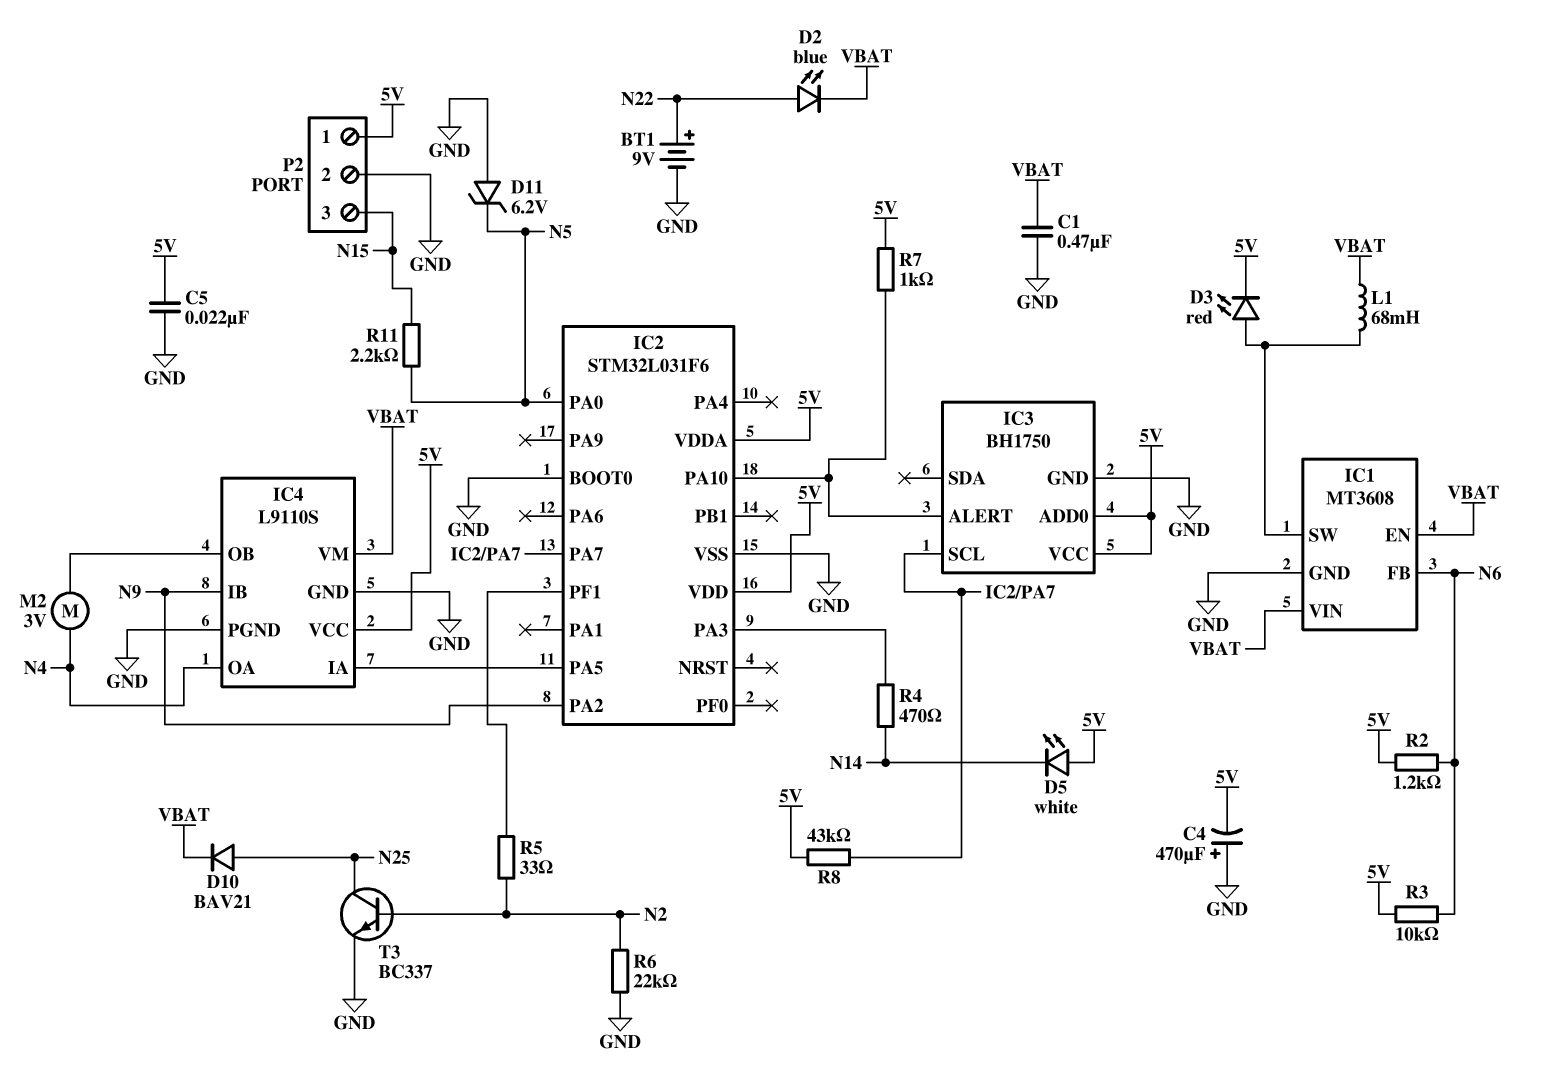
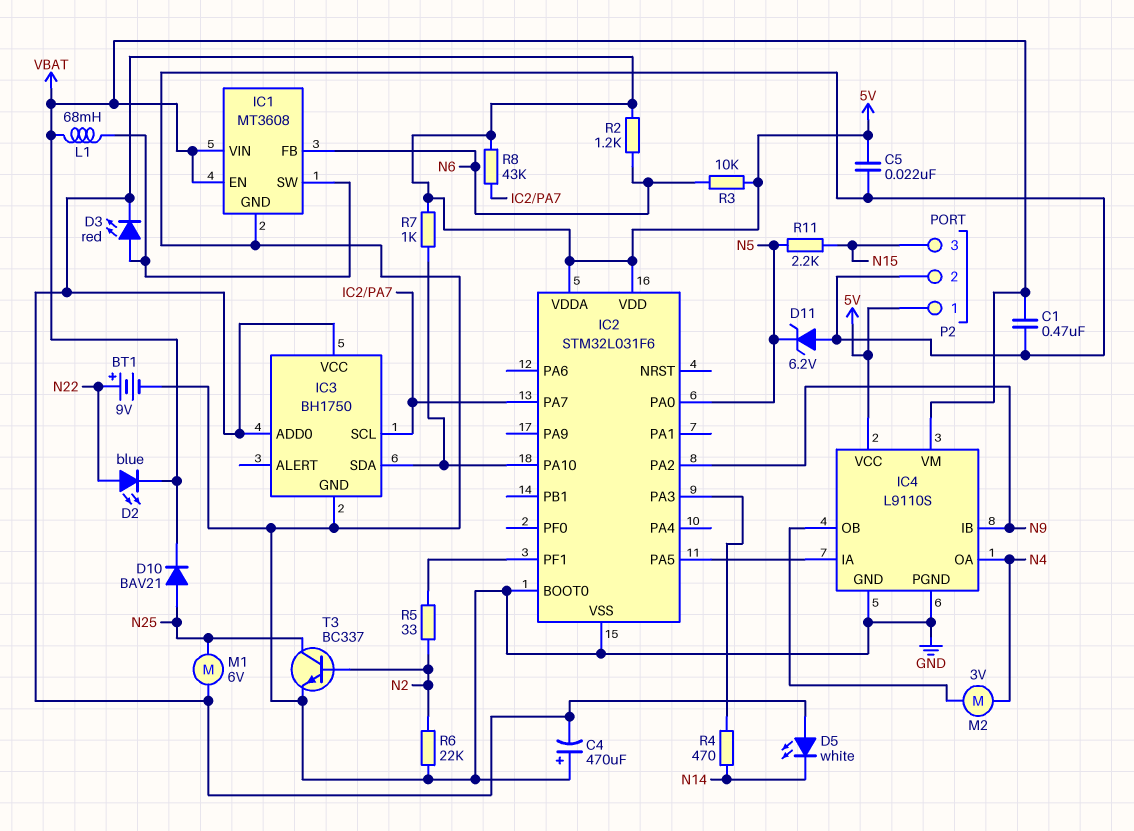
IC3 pin ALERT: IC2/PA10 -> none
IC3 pin SDA: none -> IC2/PA10
M1: none -> motor 6V (5V, N25)

